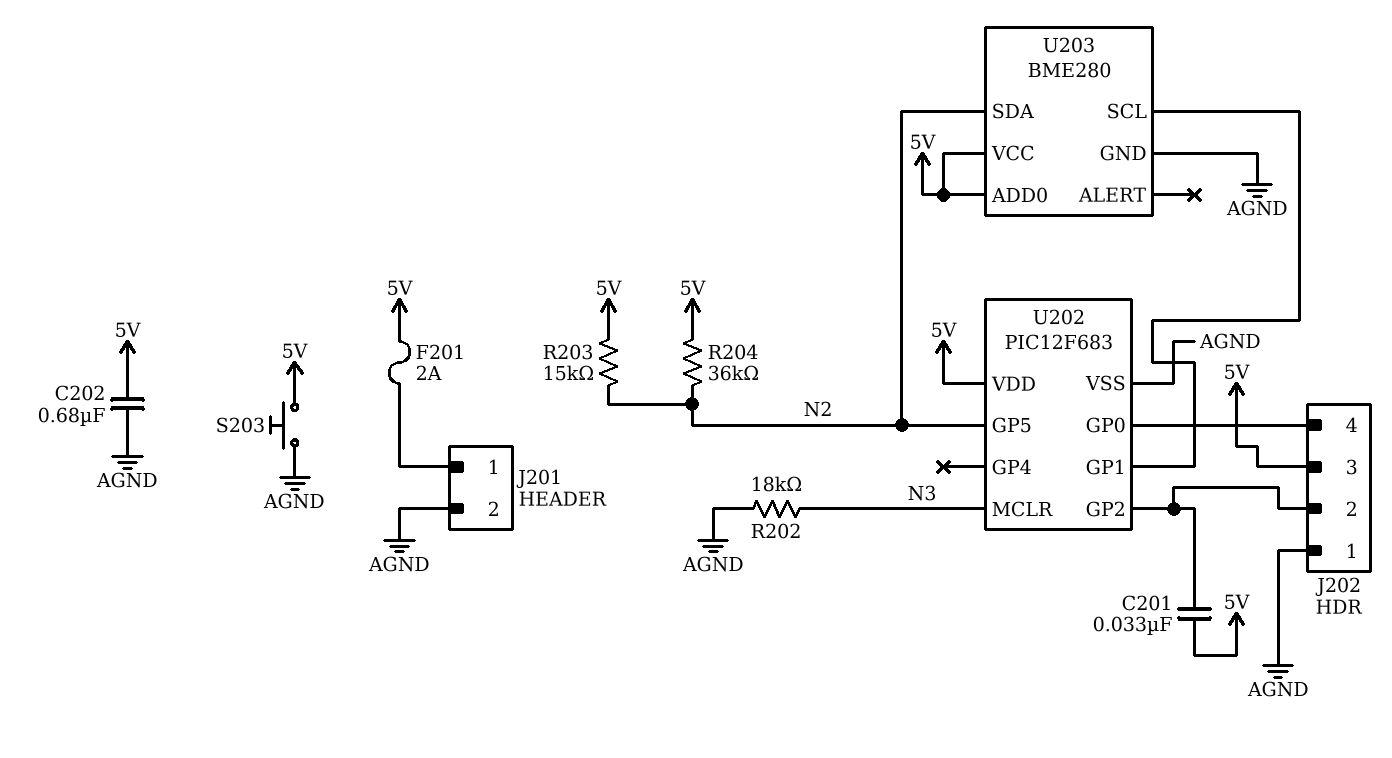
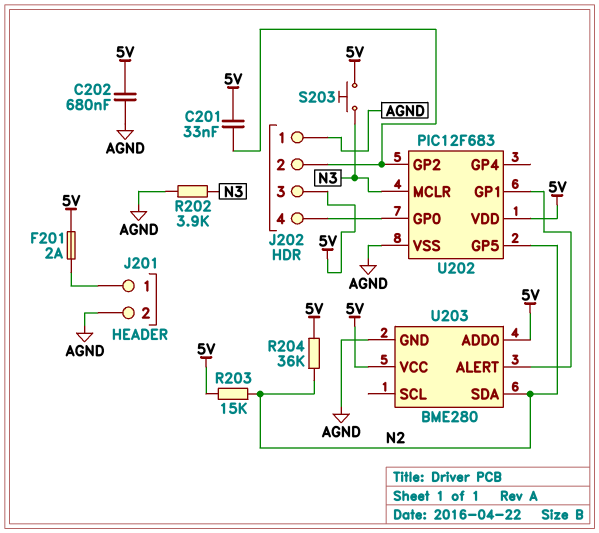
R202: 18k (AGND, N3) -> 3.9k (AGND, N3)
S203: button (5V, AGND) -> button (5V, N3)
U203 pin ALERT: none -> U202/GP1
U203 pin SCL: U202/GP1 -> none

